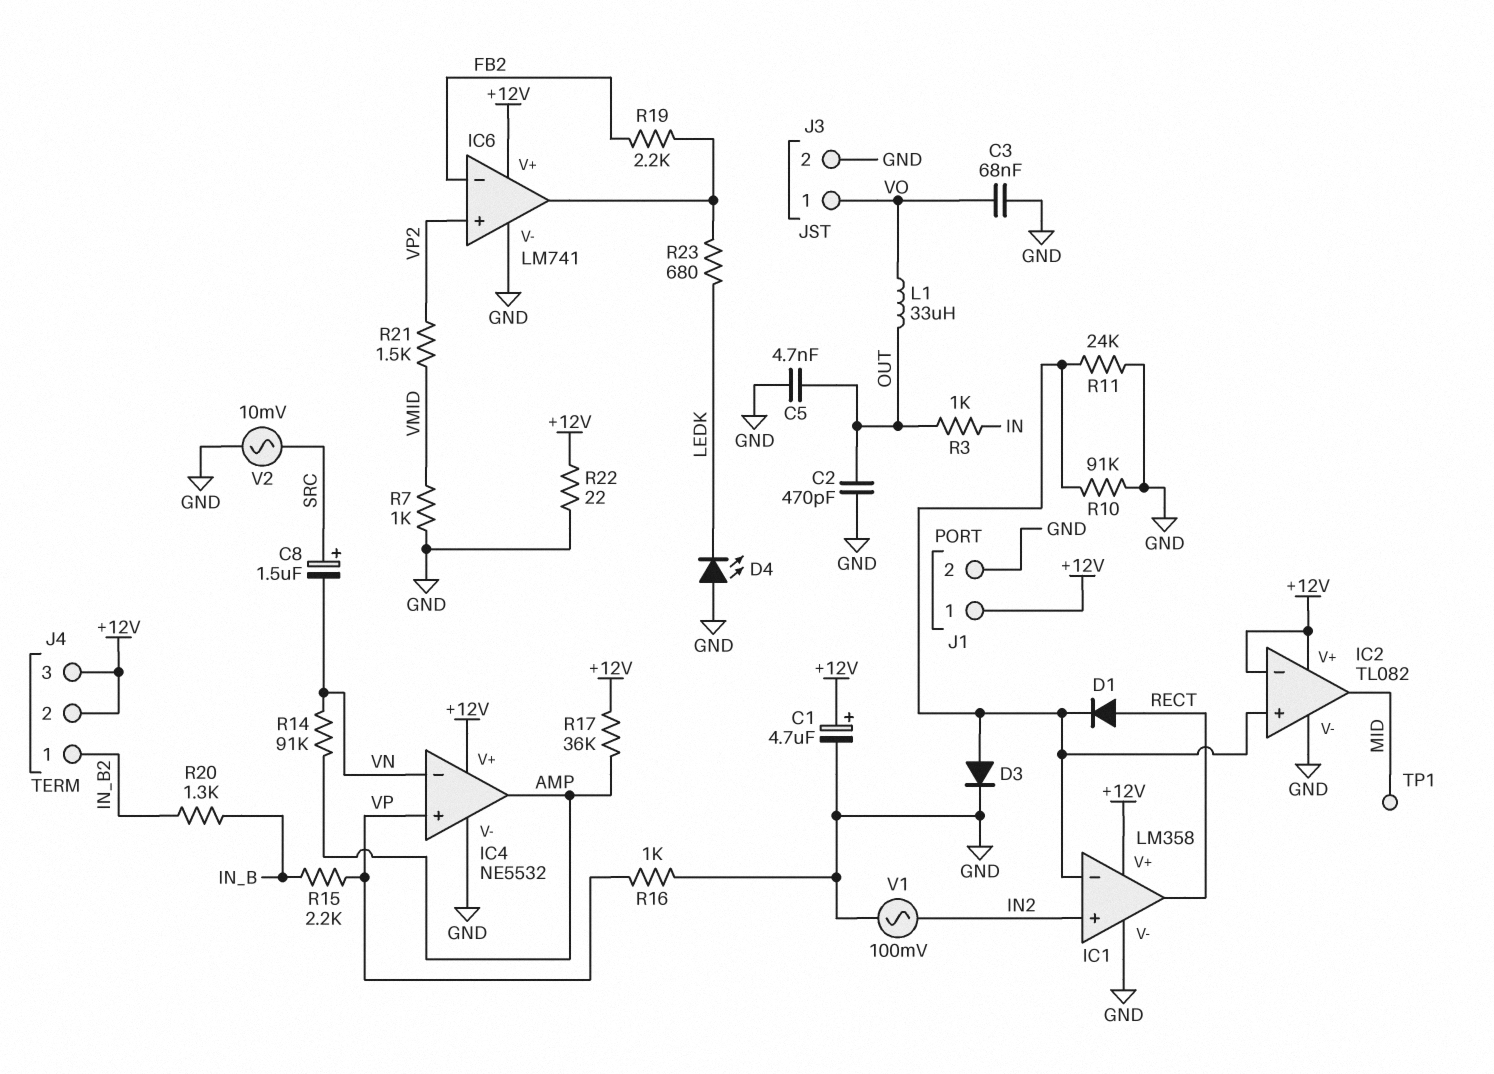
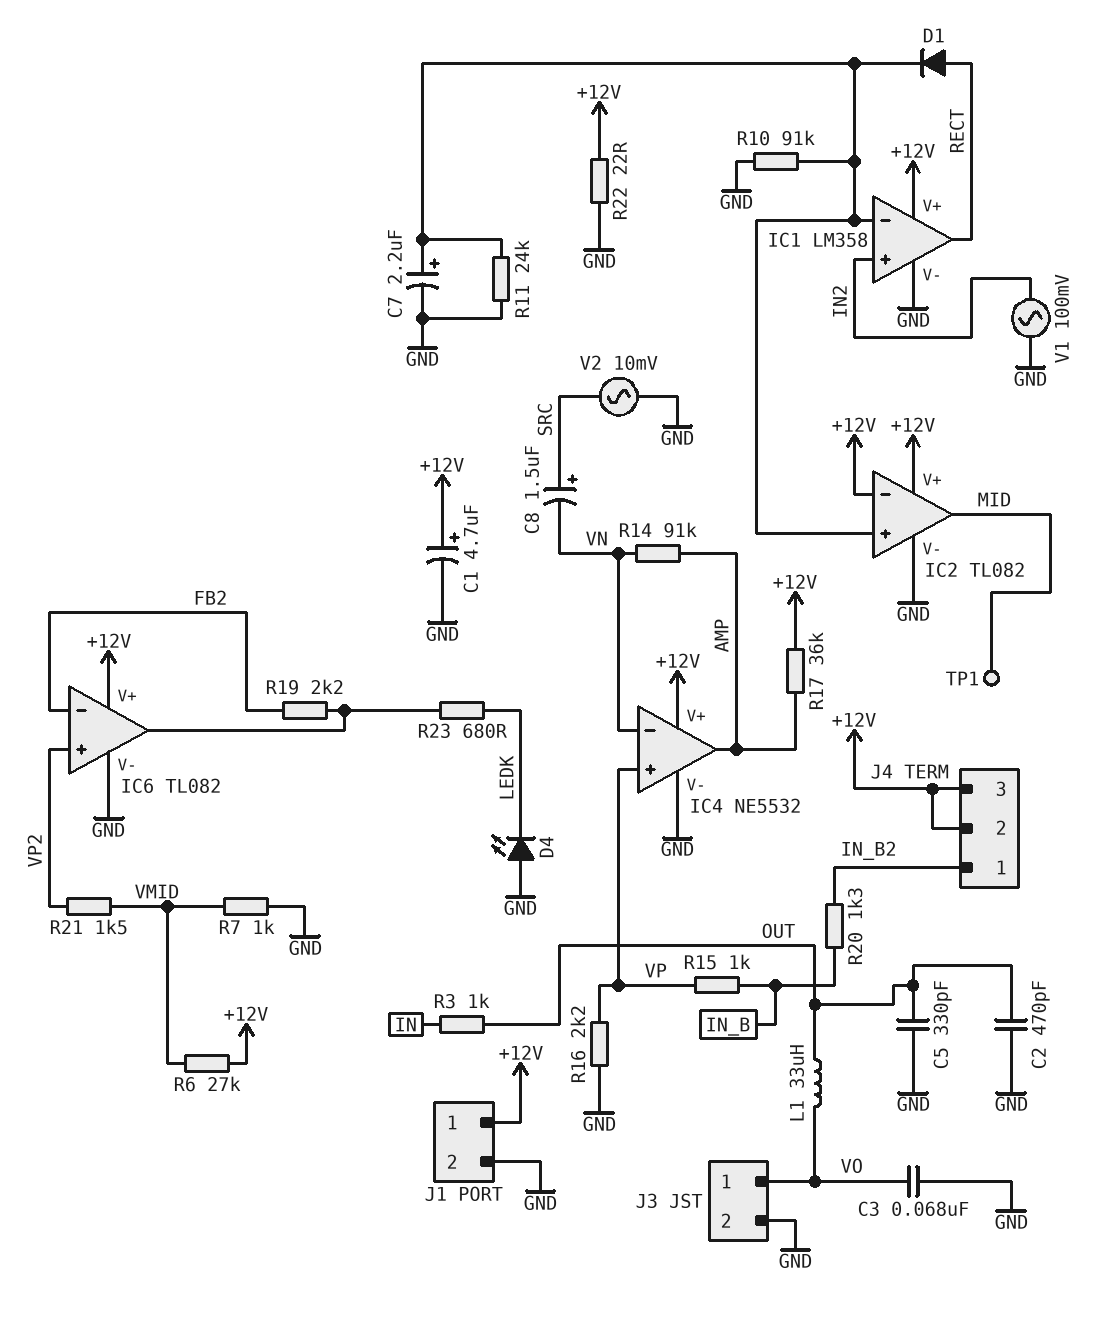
C5: 4.7nF (GND, OUT) -> 330pF (GND, OUT)
C7: none -> 2.2uF (plus IC1/in-, minus GND)
D3: diode (A IC1/in-, K GND) -> none
IC6: LM741 -> TL082
R6: none -> 27k (+12V, VMID)
R15: 2.2k (IN_B, VP) -> 1k (IN_B, VP)
R16: 1k (GND, VP) -> 2.2k (GND, VP)

